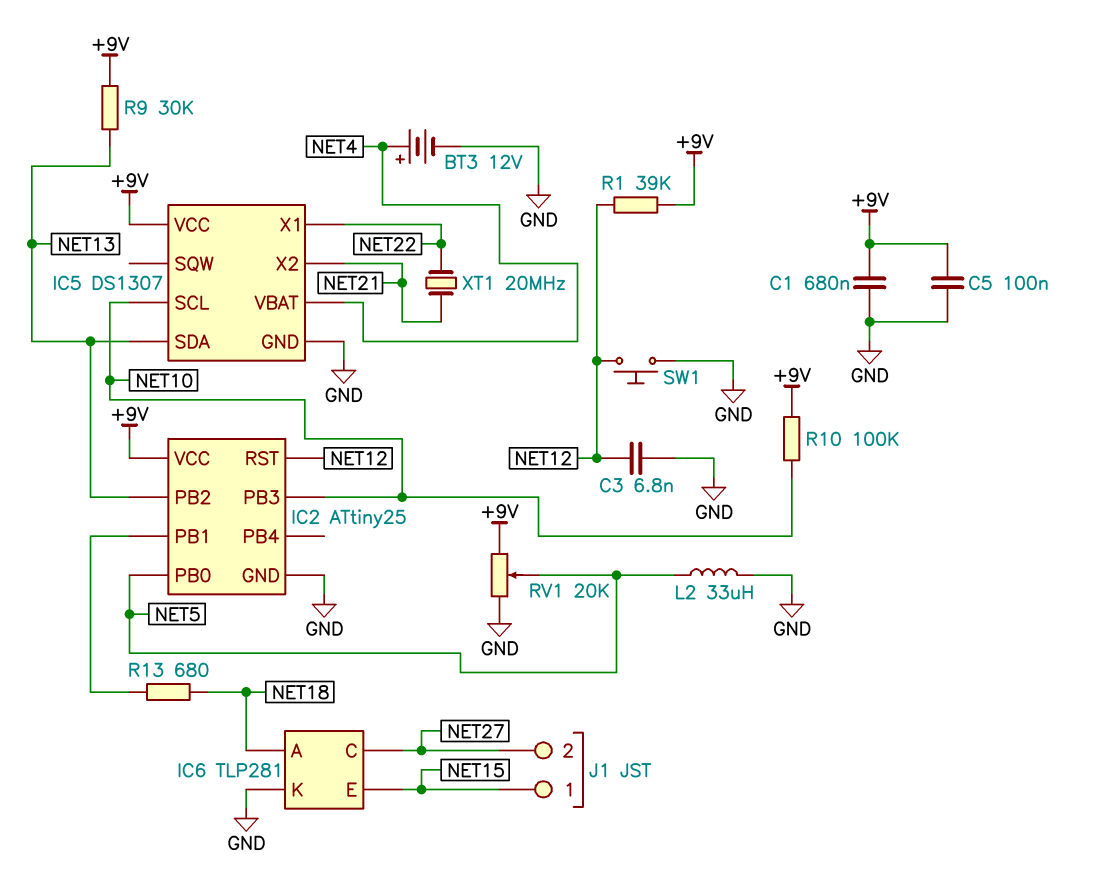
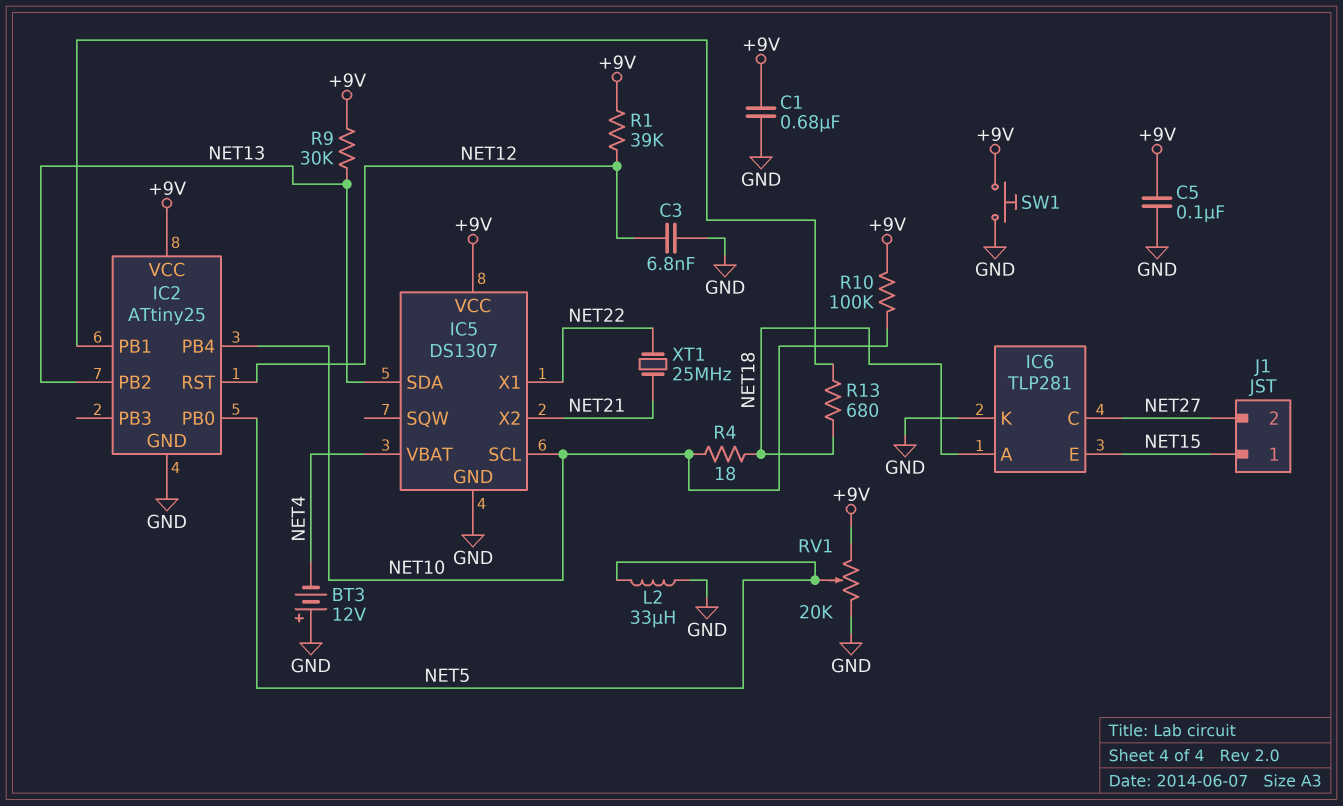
BT3: 12V (plus NET4, minus GND) -> 12V (plus GND, minus NET4)
IC2 pin PB3: NET10 -> none
IC2 pin PB4: none -> NET10
R4: none -> 18 (NET10, NET18)
SW1: button (GND, NET12) -> button (+9V, GND)
XT1: 20MHz (NET21, NET22) -> 25MHz (NET21, NET22)

